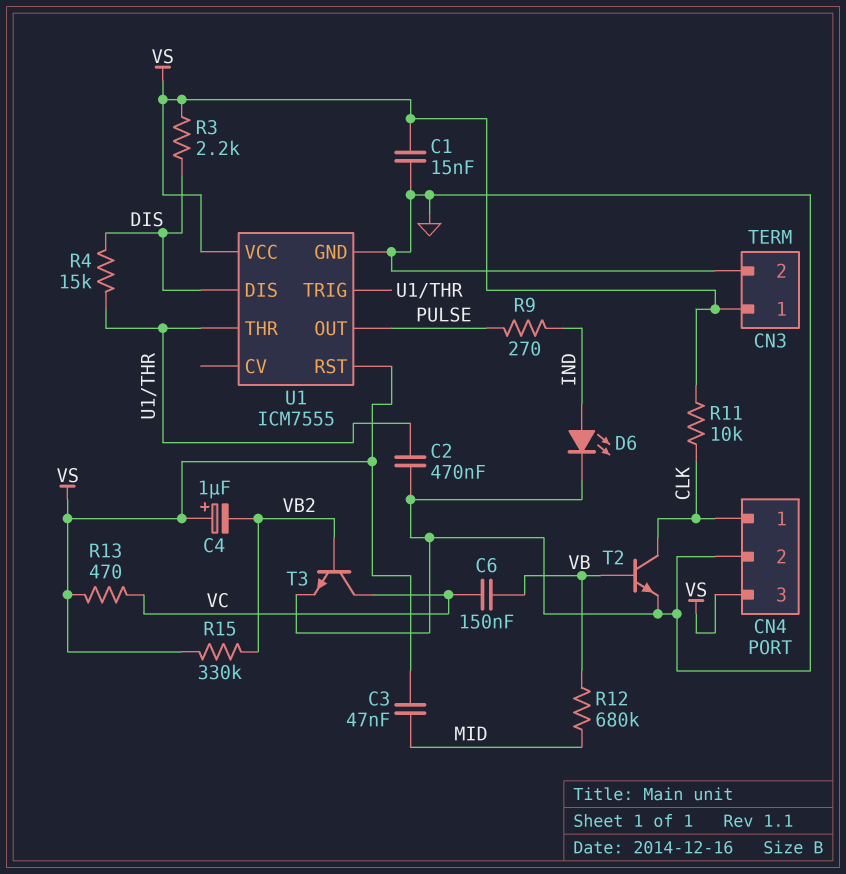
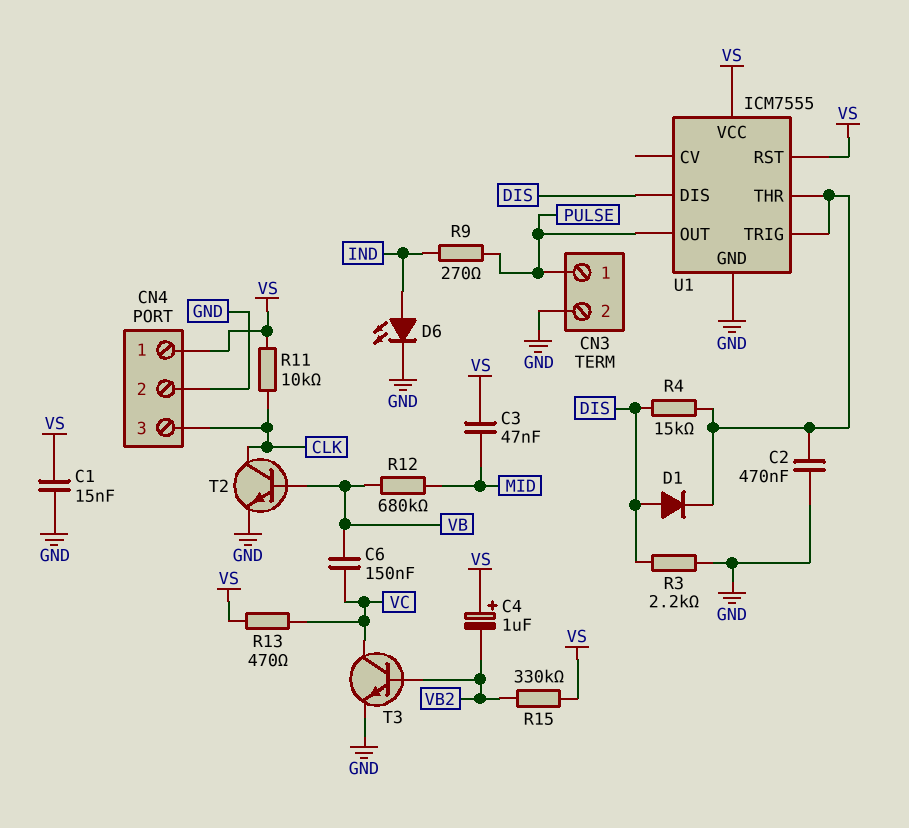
CN3 pin 1: VS -> PULSE
CN4 pin 1: CLK -> VS
CN4 pin 3: VS -> CLK
D1: none -> diode (A DIS, K U1/THR)
R3: 2.2k (DIS, VS) -> 2.2k (DIS, GND)

